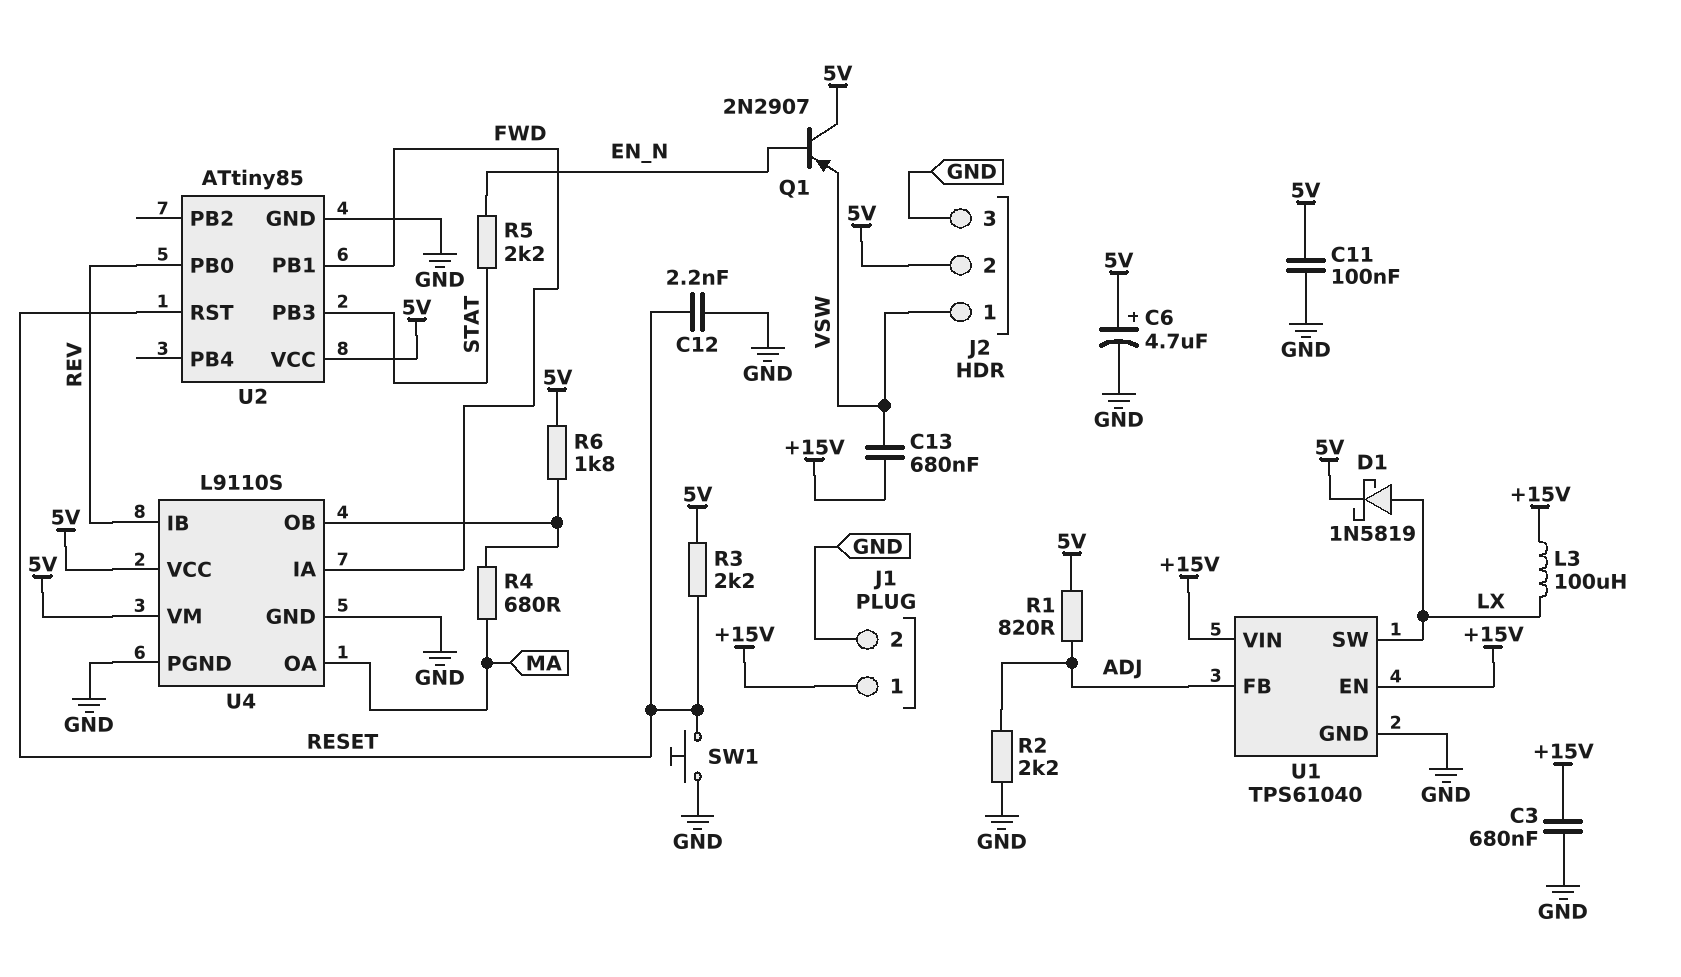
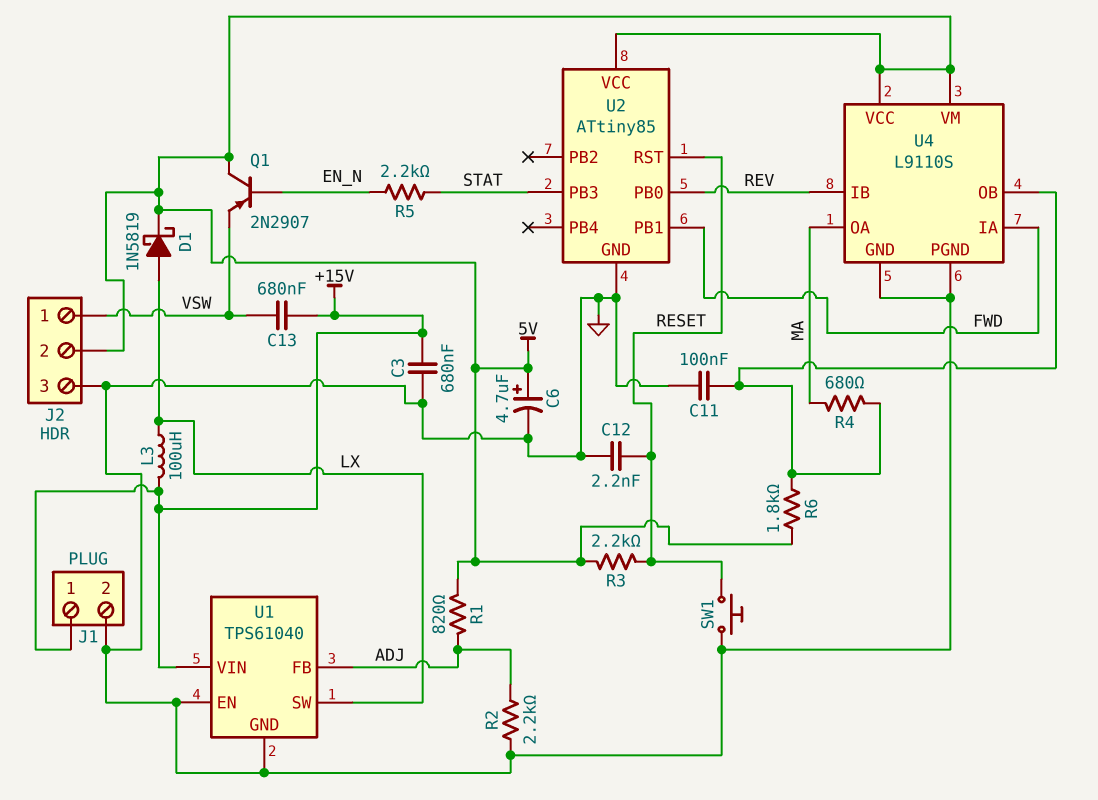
C11: 100nF (5V, GND) -> 100nF (GND, U4/OB)
U1 pin EN: +15V -> GND

